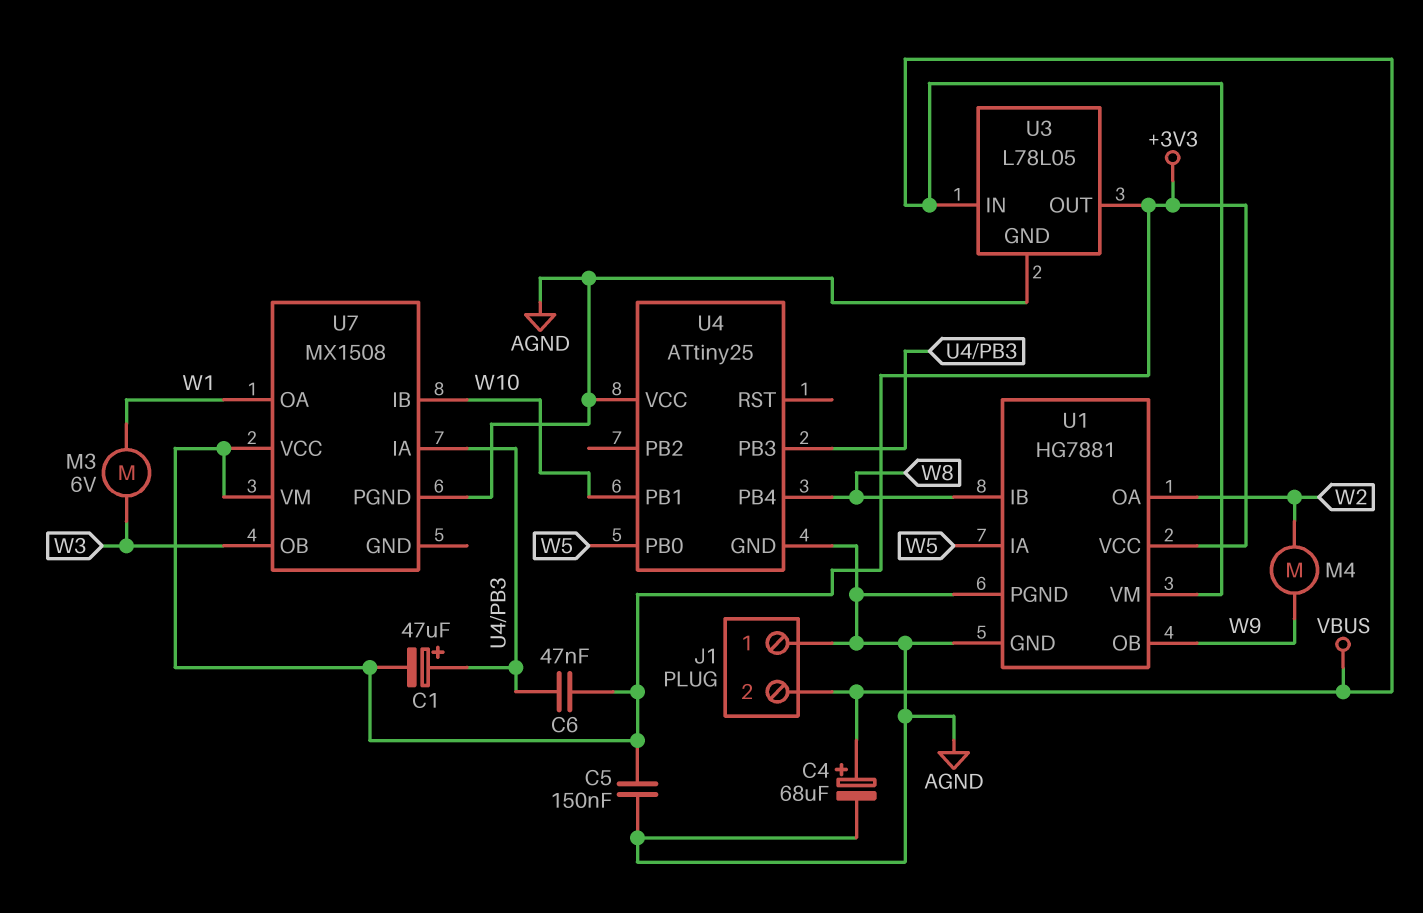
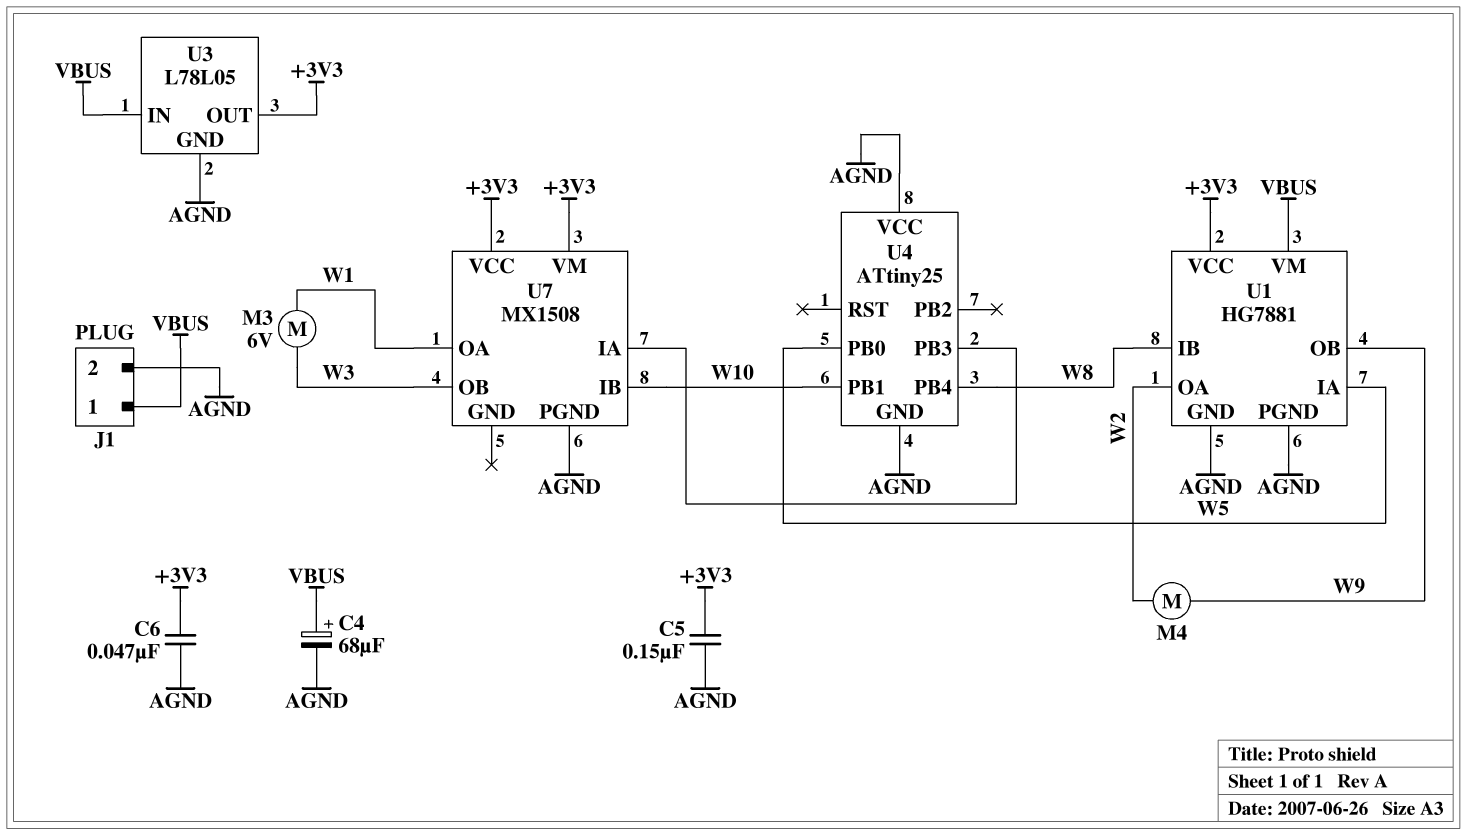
C1: 47uF (plus U4/PB3, minus +3V3) -> none
C6: 47nF (+3V3, U4/PB3) -> 47nF (+3V3, AGND)
J1 pin 1: AGND -> VBUS
J1 pin 2: VBUS -> AGND

